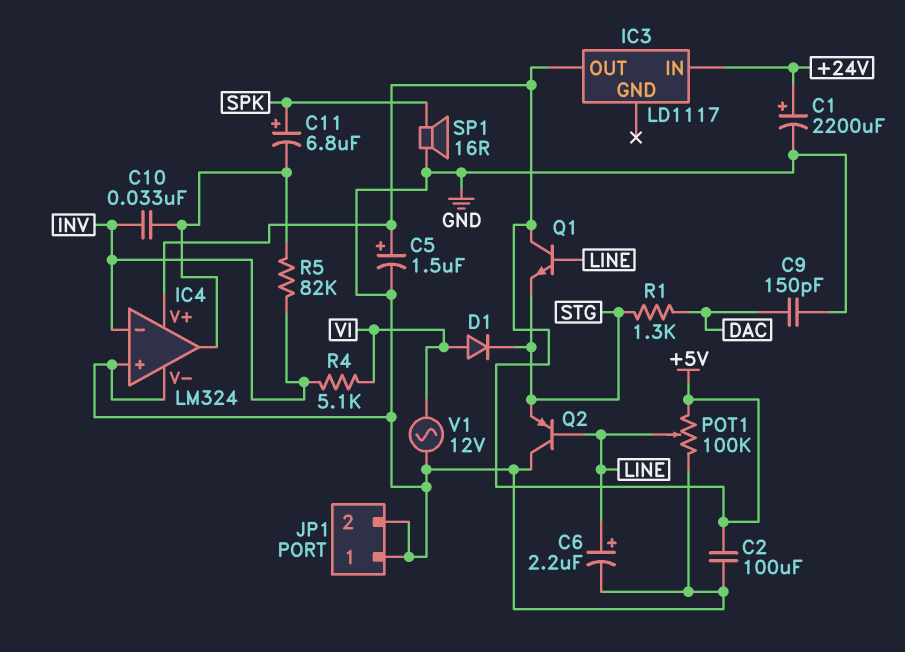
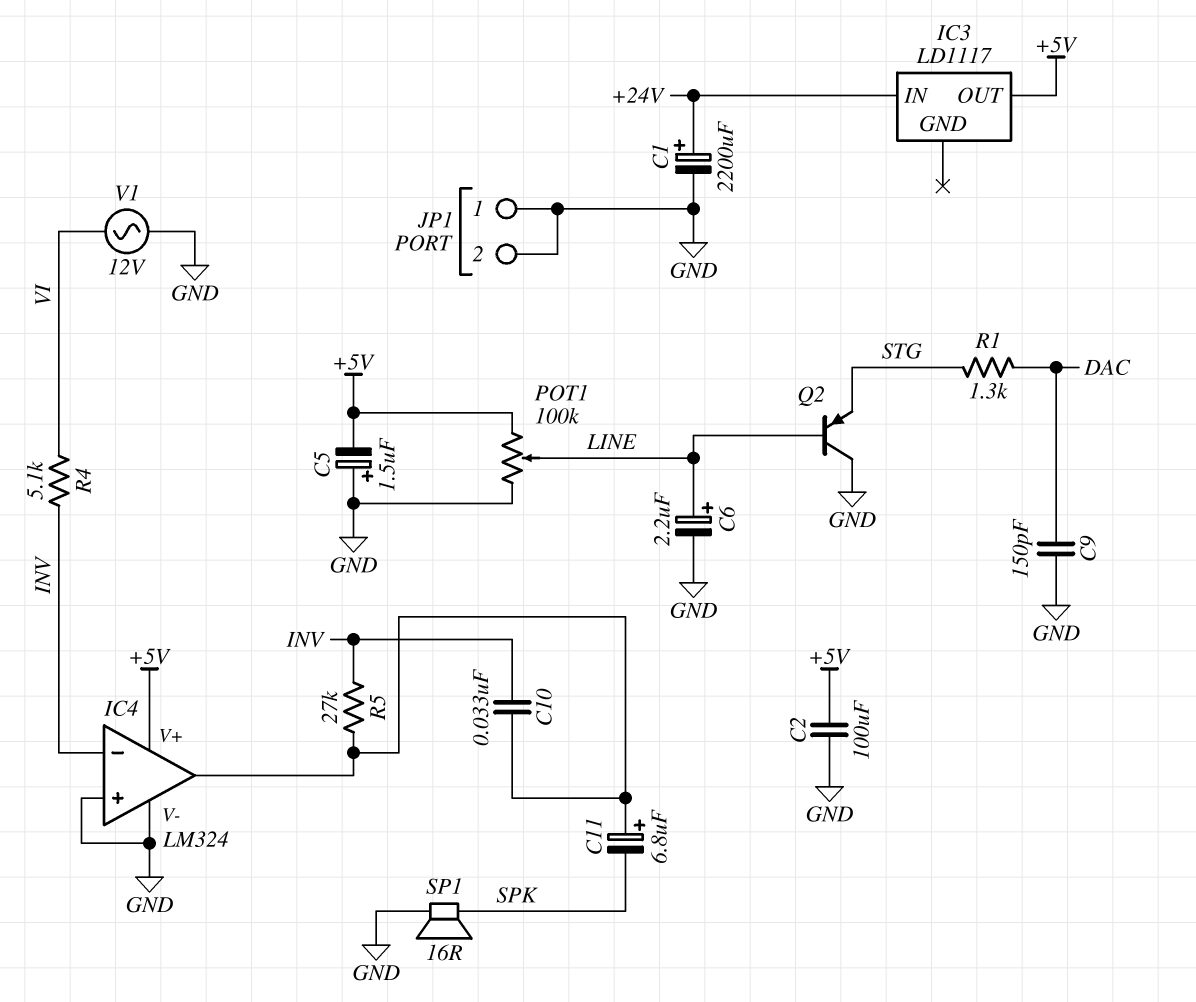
C5: 1.5uF (plus +5V, minus GND) -> 1.5uF (plus GND, minus +5V)
C11: 6.8uF (plus SPK, minus IC4/out) -> 6.8uF (plus IC4/out, minus SPK)
D1: diode (A VI, K STG) -> none
Q1: NPN (B LINE, C +5V, E STG) -> none
R5: 82k (IC4/out, INV) -> 27k (IC4/out, INV)

